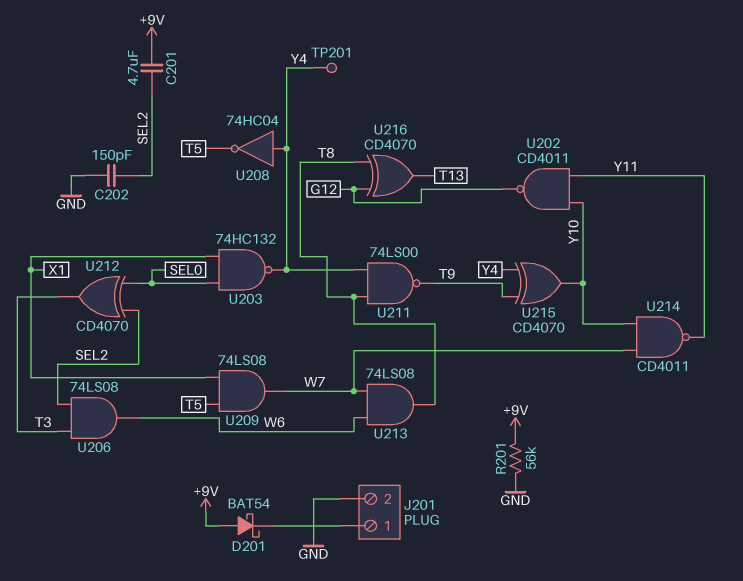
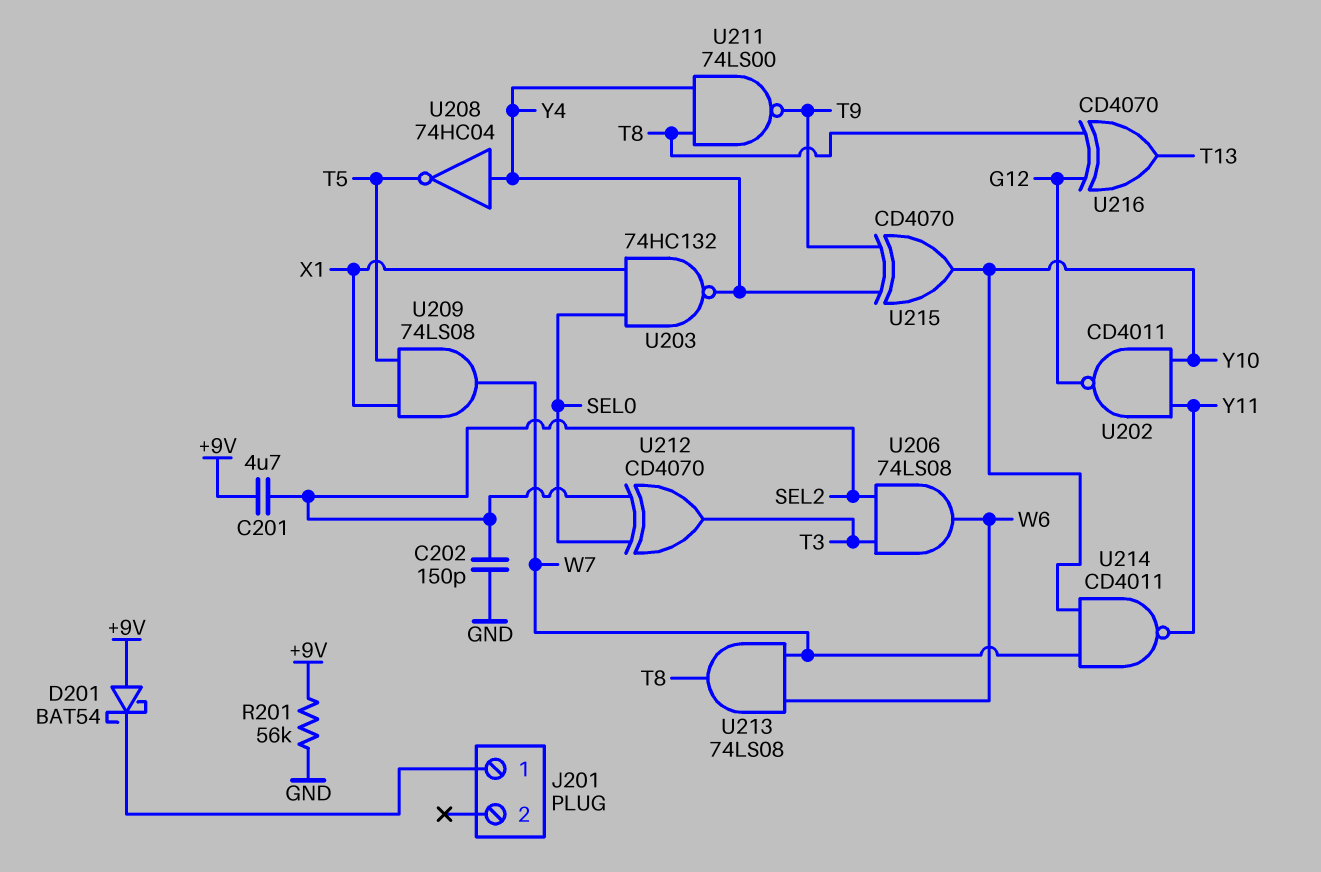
J201 pin 2: GND -> none
TP201: test point (Y4) -> none

